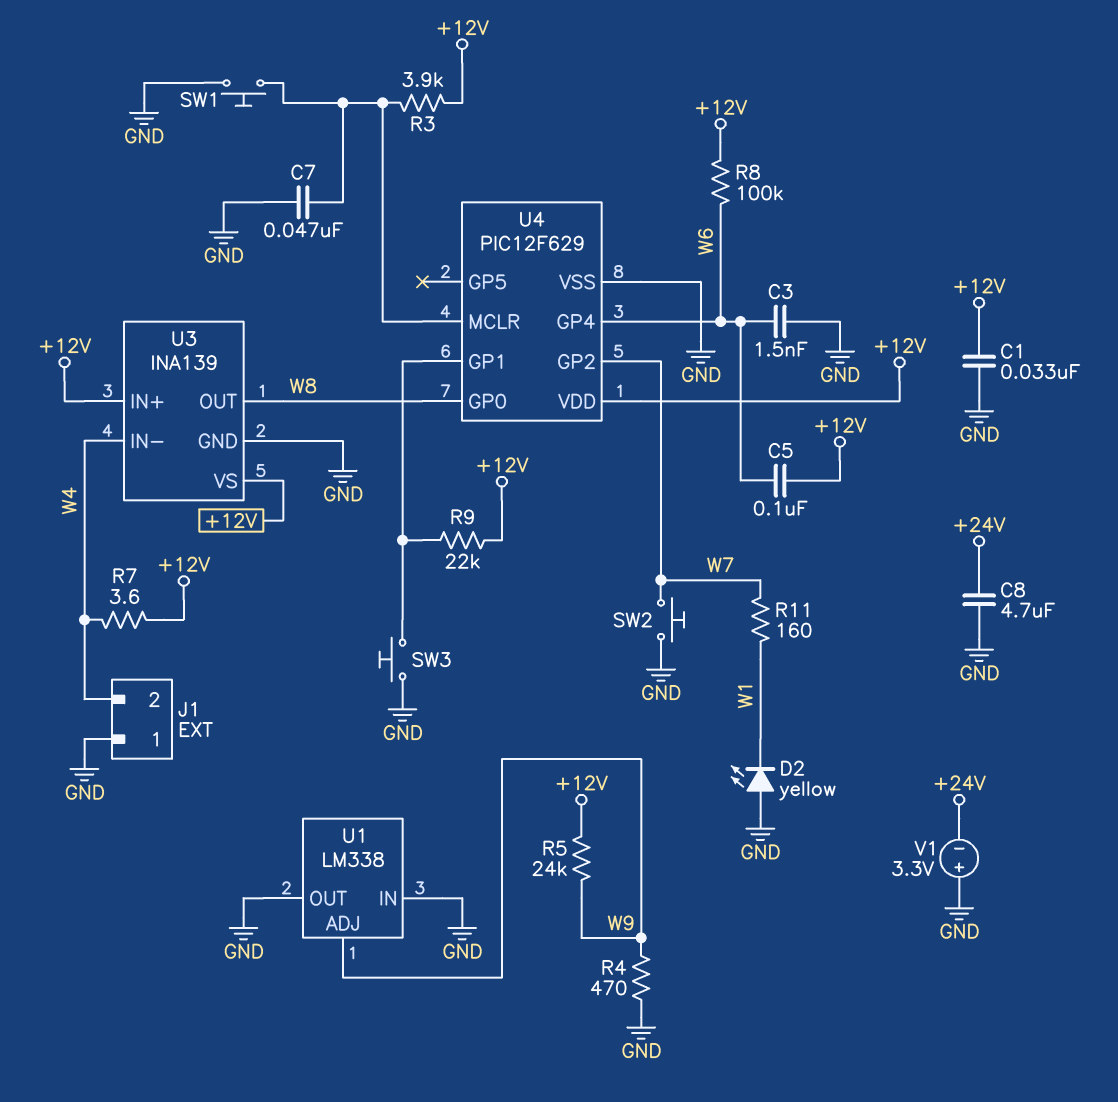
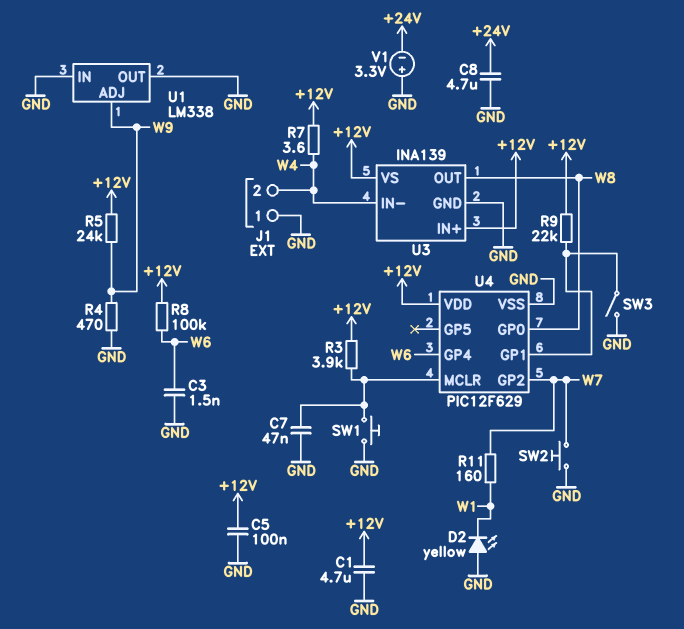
C1: 33nF (+12V, GND) -> 4.7uF (+12V, GND)
C5: 100nF (+12V, W6) -> 100nF (+12V, GND)
SW3: button (GND, U4/GP1) -> switch (GND, U4/GP1)

